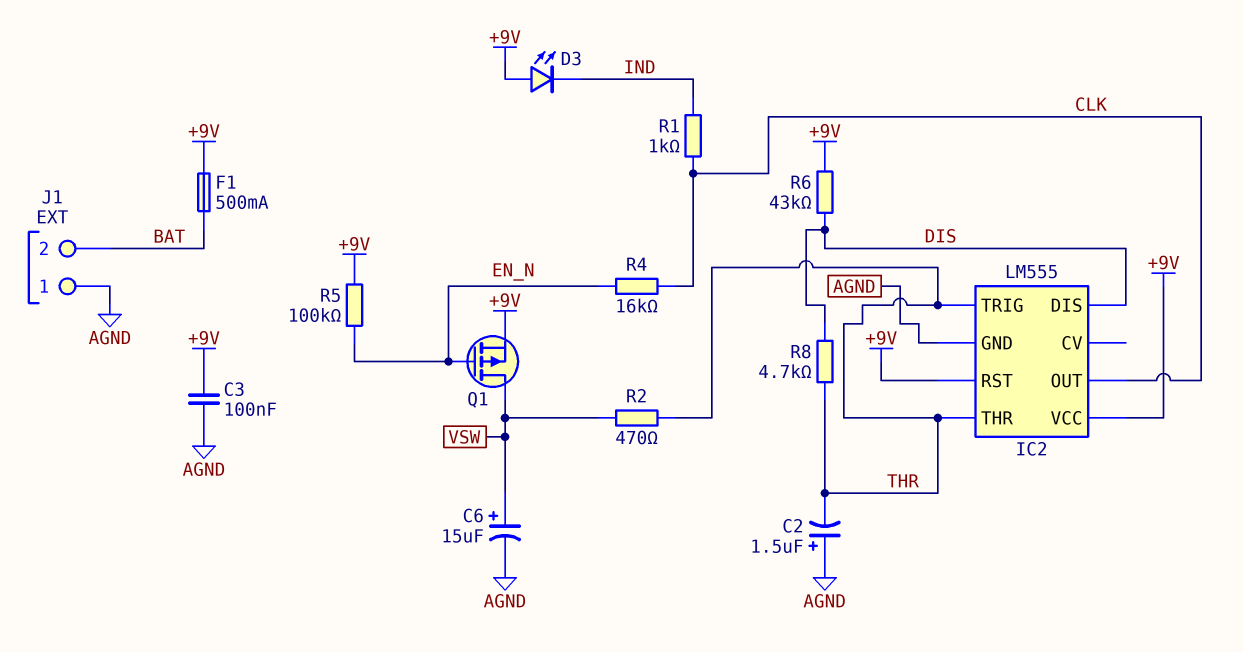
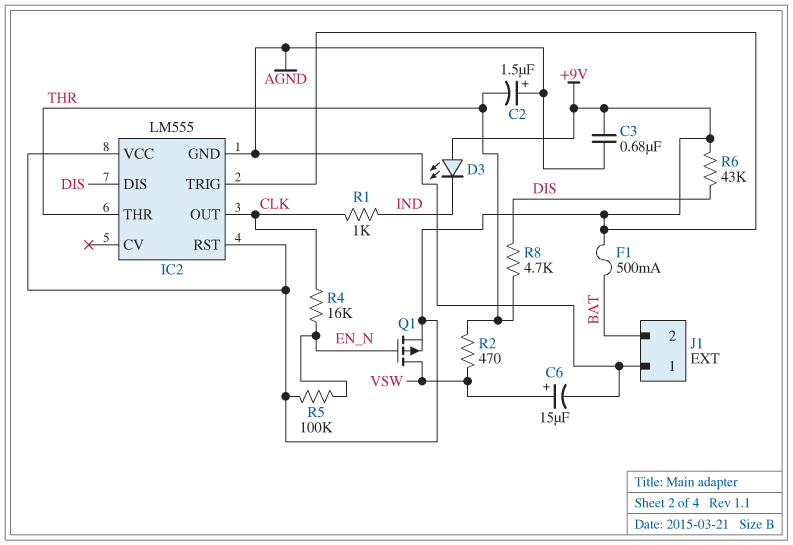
C3: 100nF (+9V, AGND) -> 680nF (+9V, AGND)
IC2 pin TRIG: THR -> +9V

